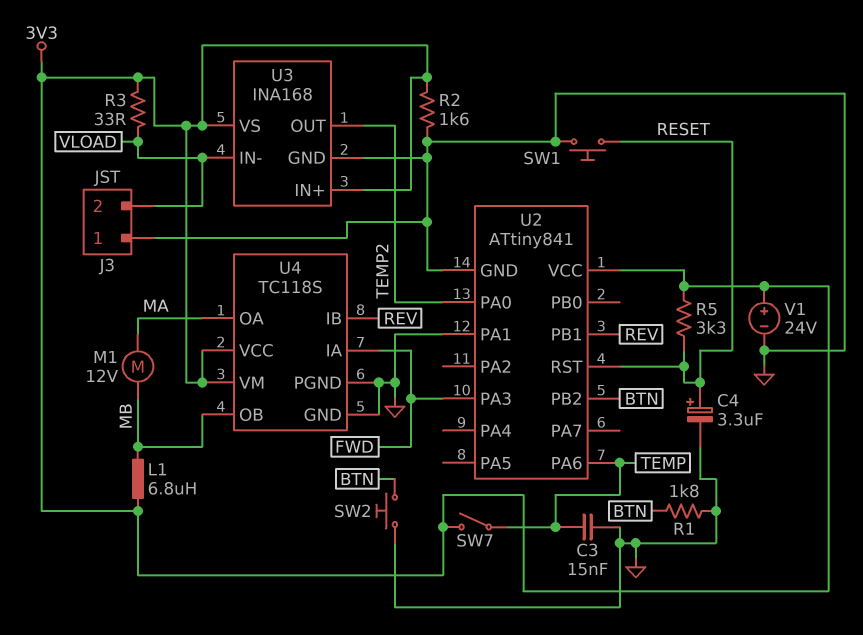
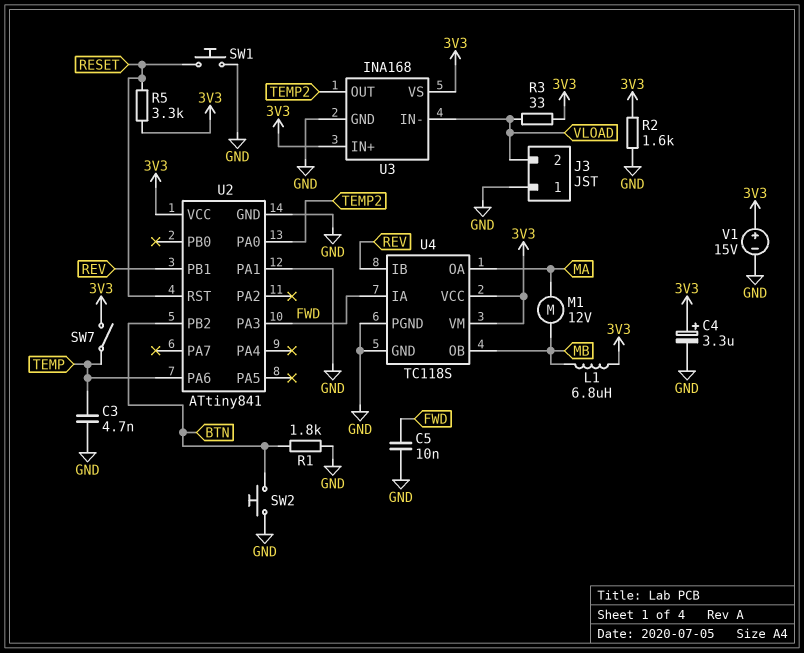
C3: 15nF (GND, TEMP) -> 4.7nF (GND, TEMP)
C4: 3.3uF (plus RESET, minus GND) -> 3.3uF (plus 3V3, minus GND)
C5: none -> 10nF (FWD, GND)
V1: 24V (plus 3V3, minus GND) -> 15V (plus 3V3, minus GND)

